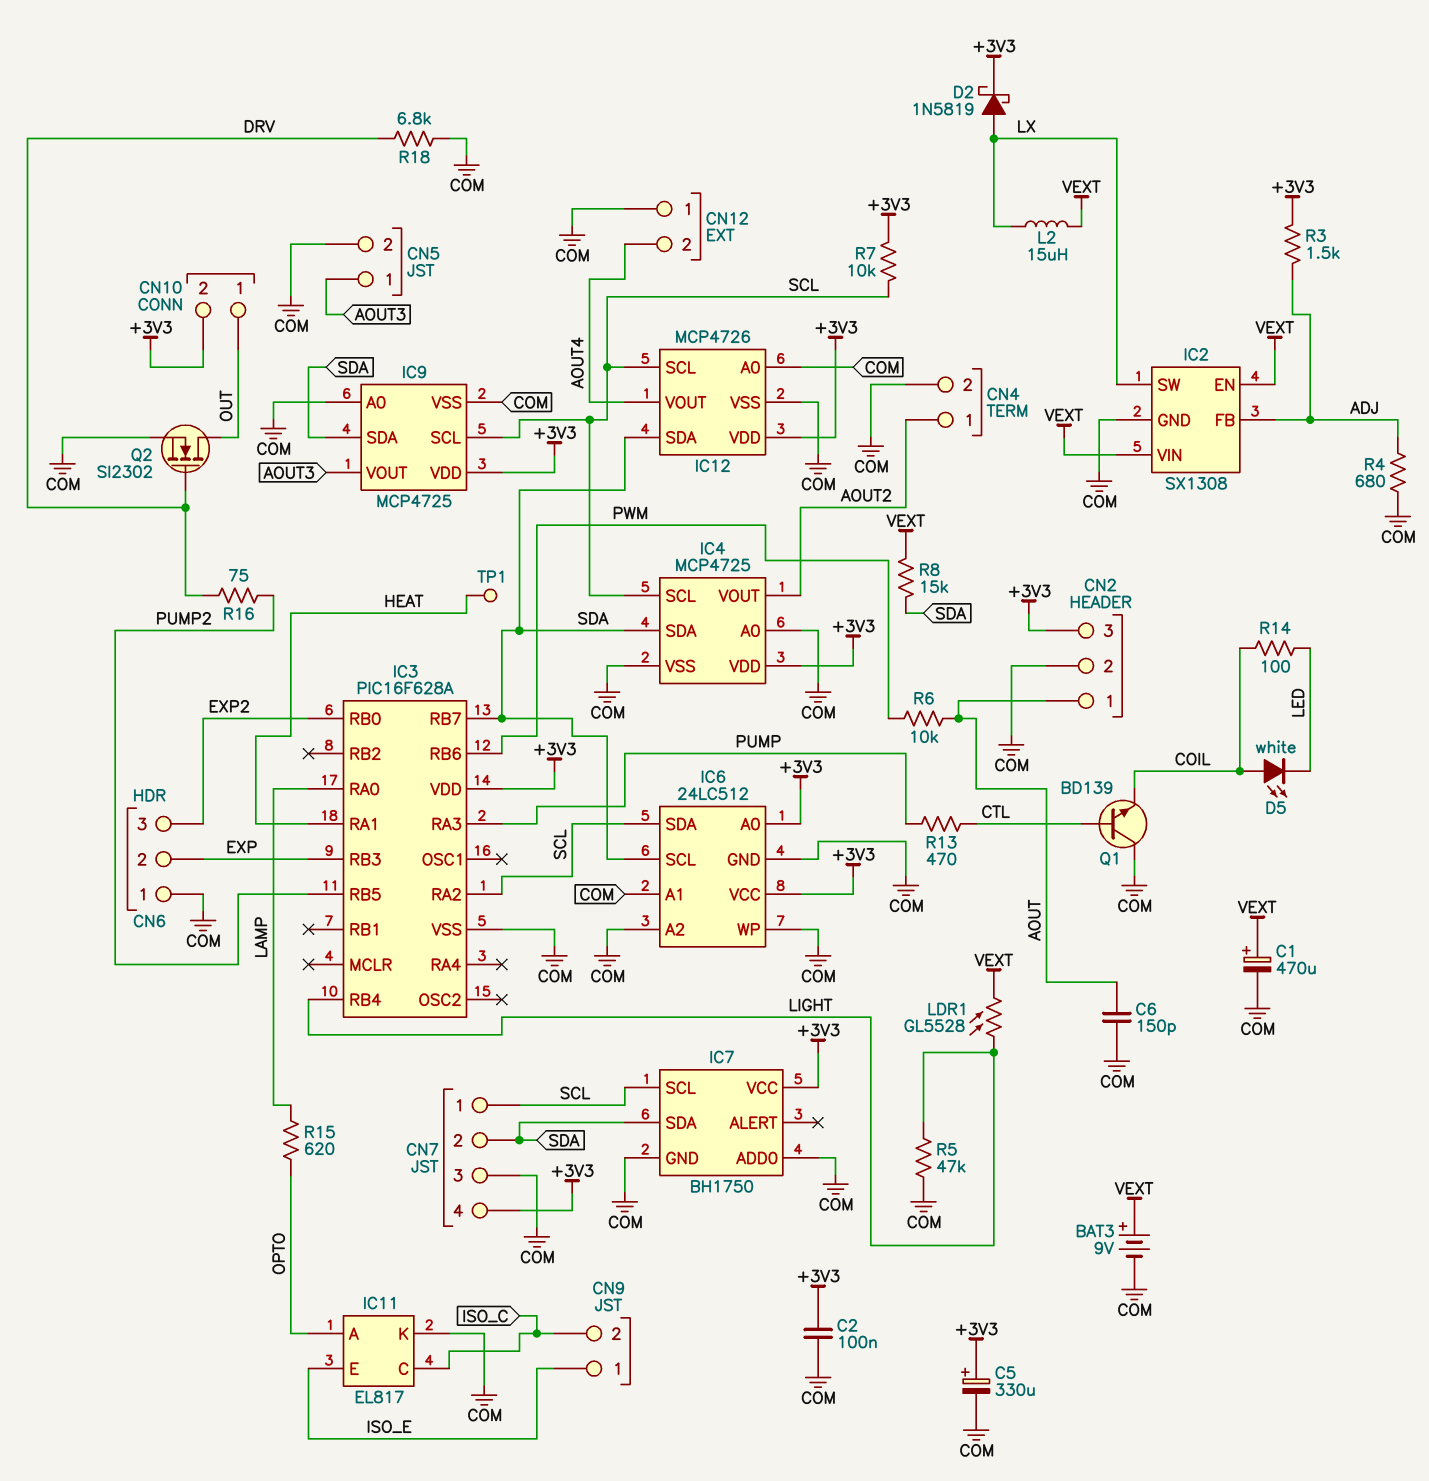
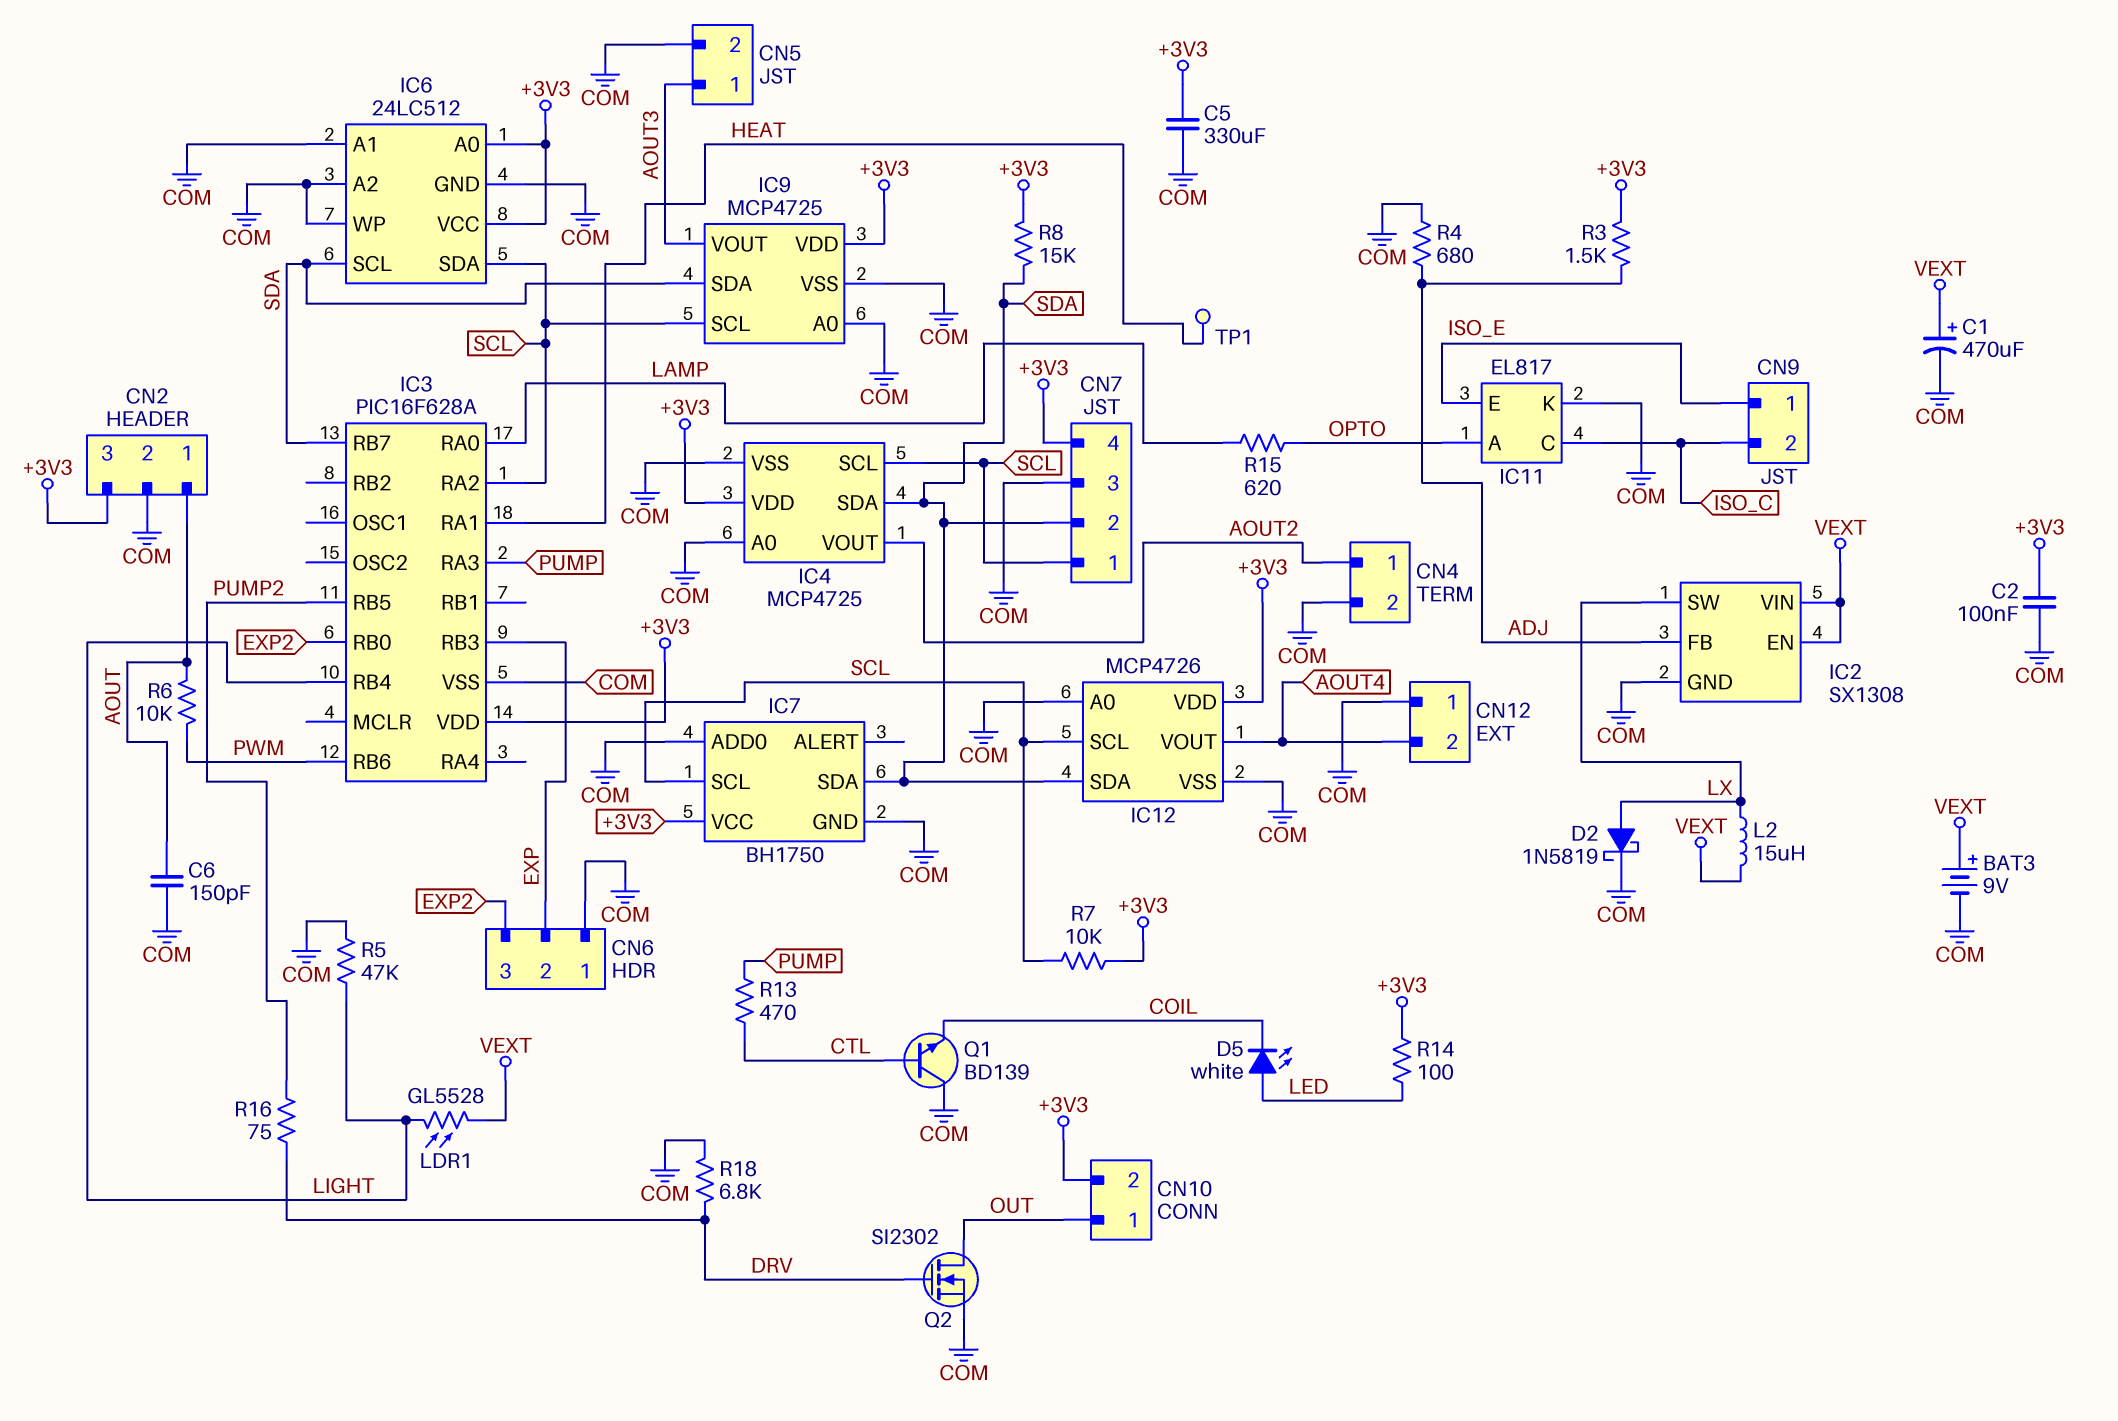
C5: 330uF (plus +3V3, minus COM) -> 330uF (+3V3, COM)
D2: schottky 1N5819 (A LX, K +3V3) -> schottky 1N5819 (A LX, K COM)
D5: LED white (A COIL, K LED) -> LED white (A LED, K COIL)
R8: 15k (SDA, VEXT) -> 15k (+3V3, SDA)
R14: 100 (COIL, LED) -> 100 (+3V3, LED)

